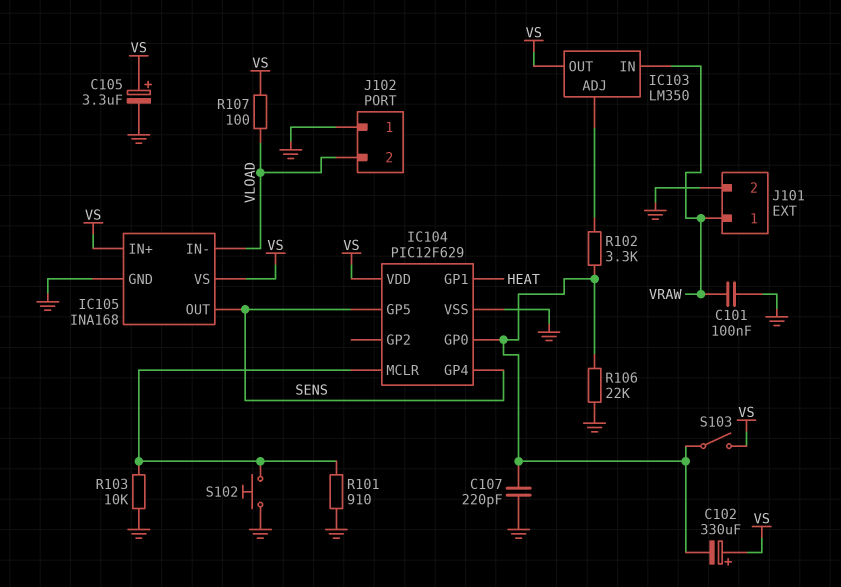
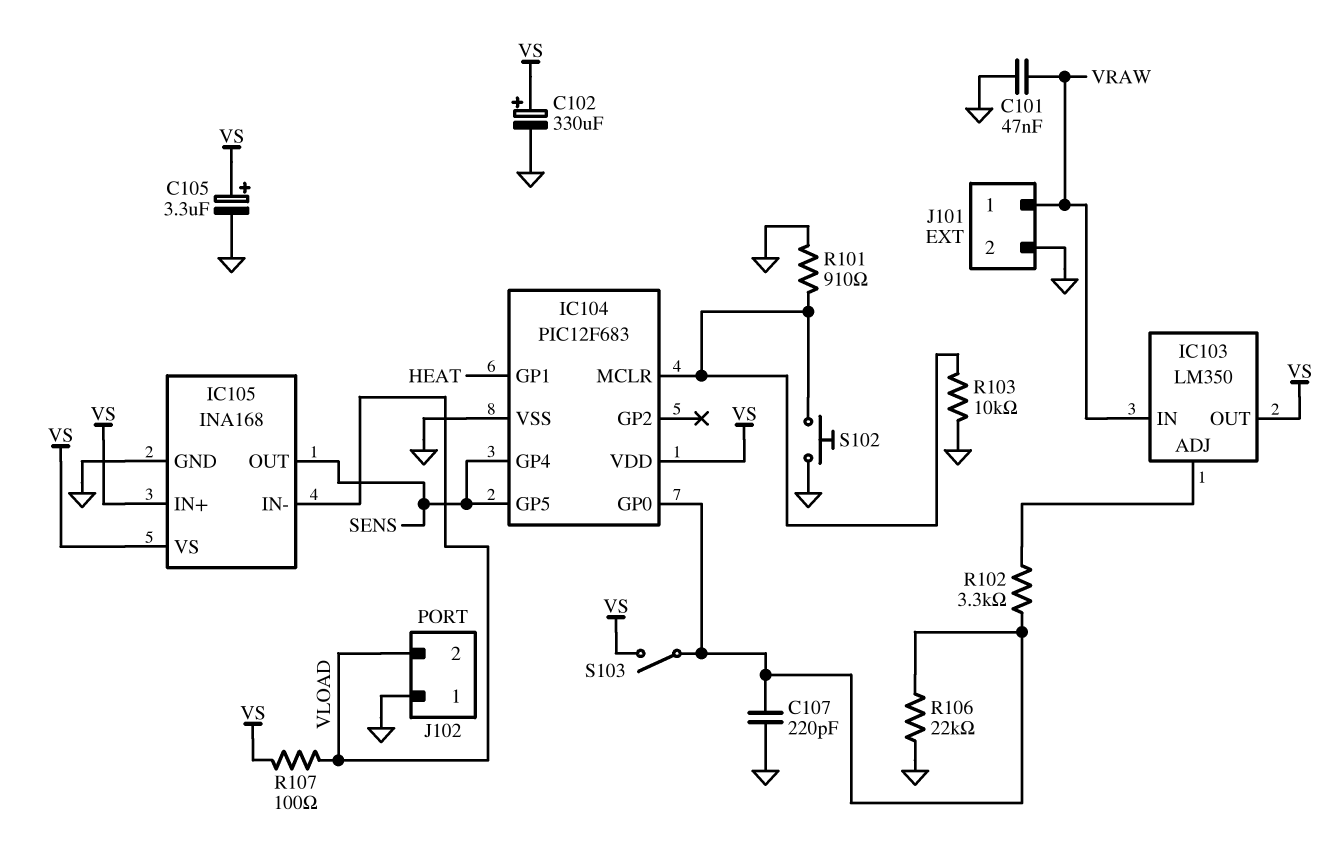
C101: 100nF (GND, VRAW) -> 47nF (GND, VRAW)
C102: 330uF (plus VS, minus IC104/GP0) -> 330uF (plus VS, minus GND)
IC104: PIC12F629 -> PIC12F683

